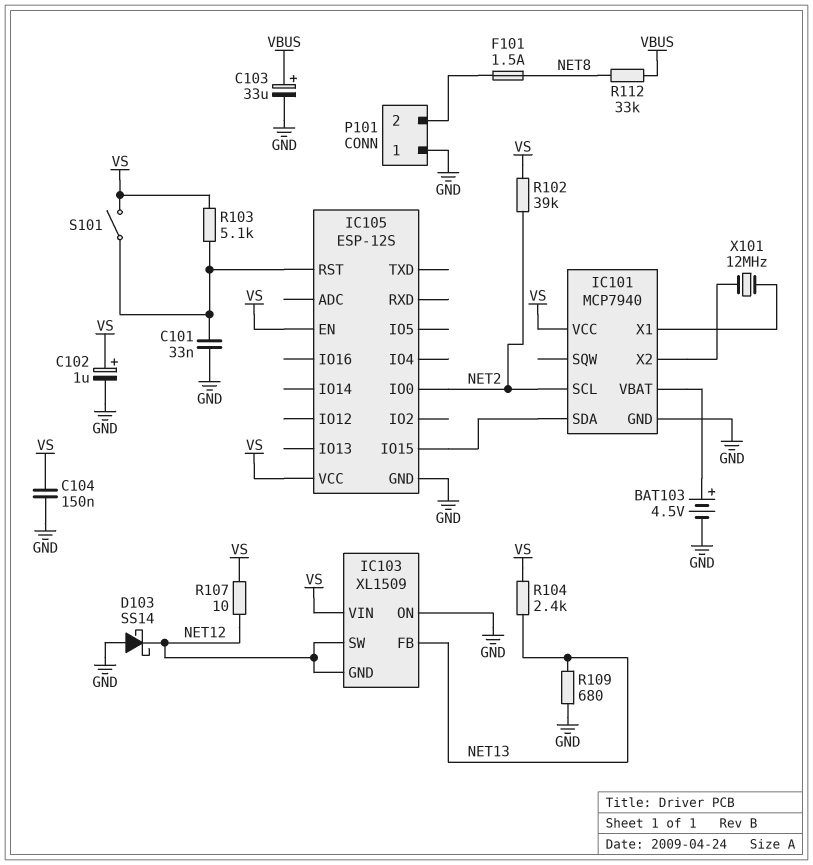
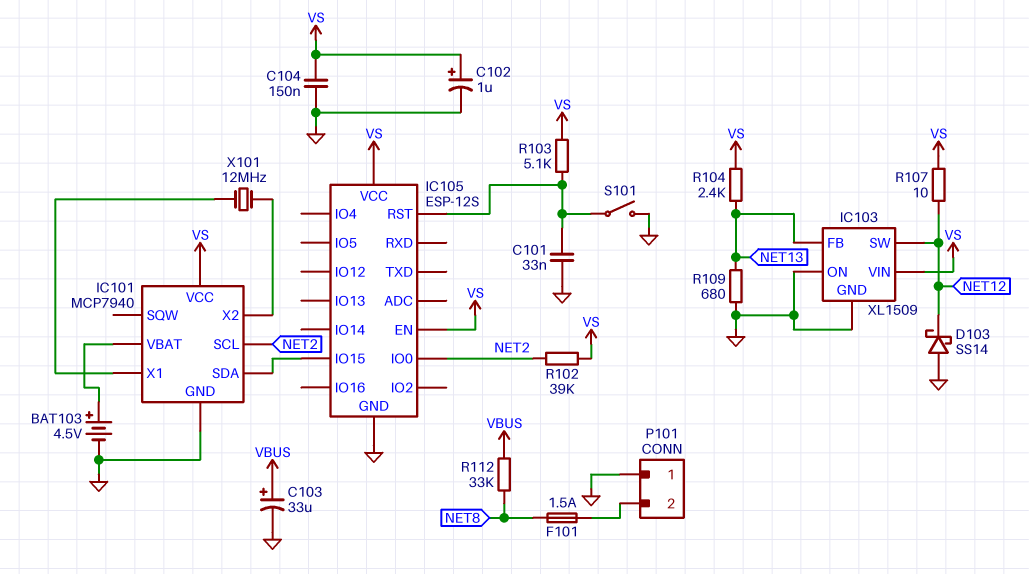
IC103 pin GND: NET12 -> GND
S101: switch (IC105/RST, VS) -> switch (GND, IC105/RST)

